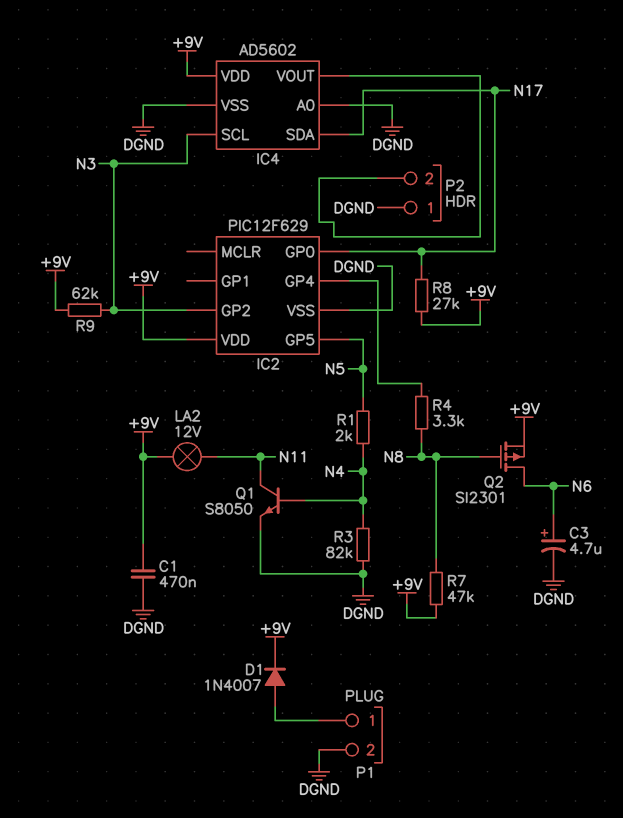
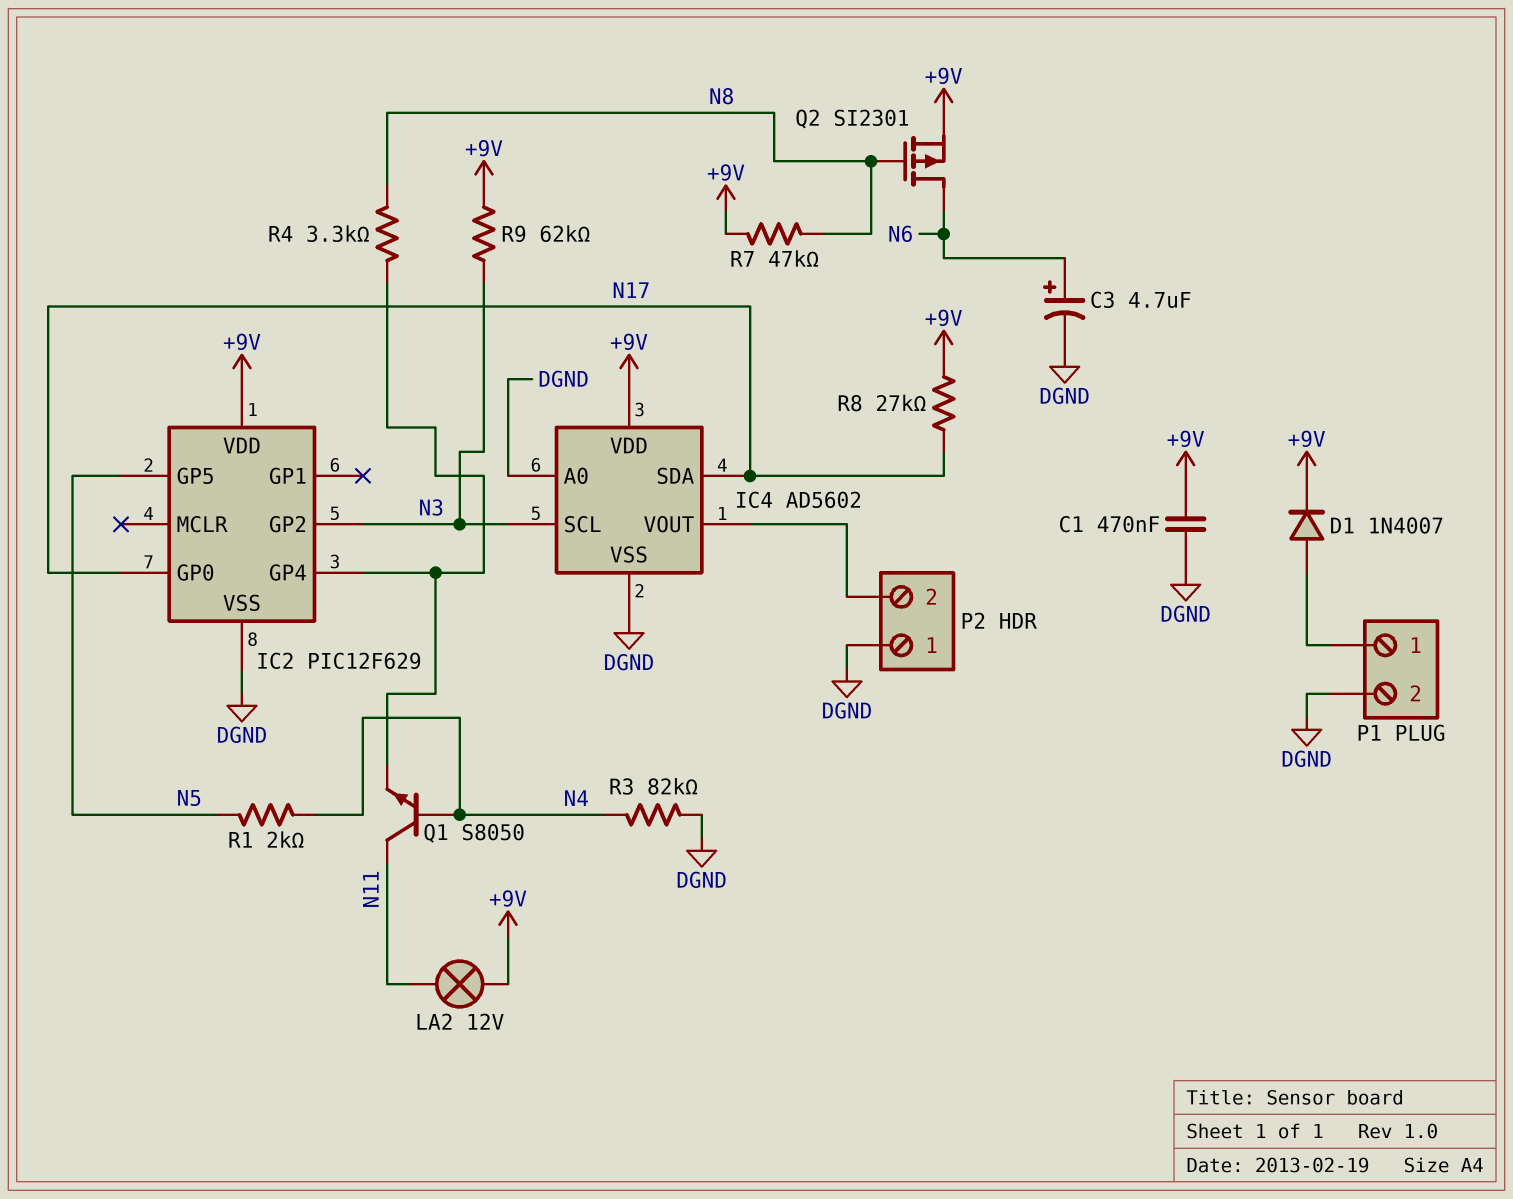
Q1: NPN S8050 (B N4, C N11, E DGND) -> NPN S8050 (B N4, C N11, E IC2/GP4)

